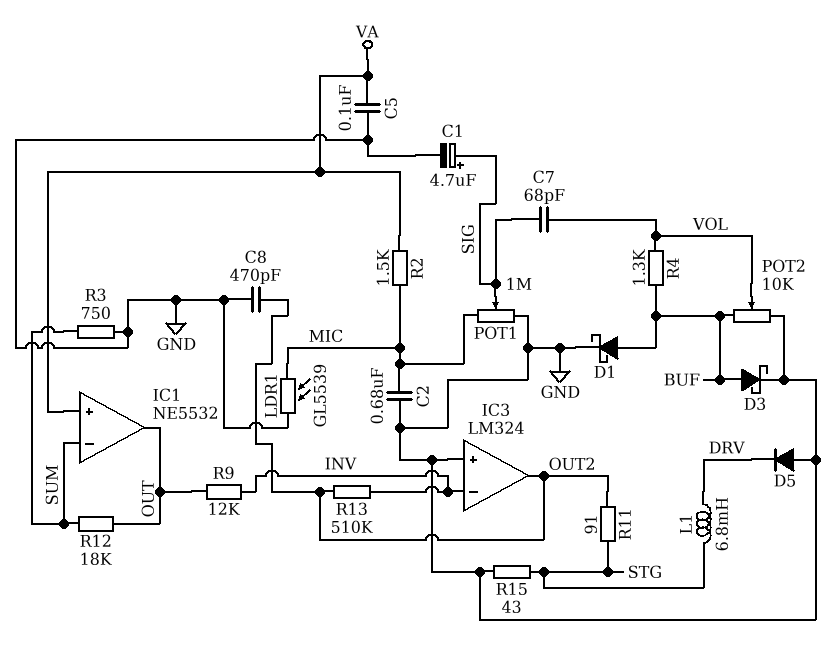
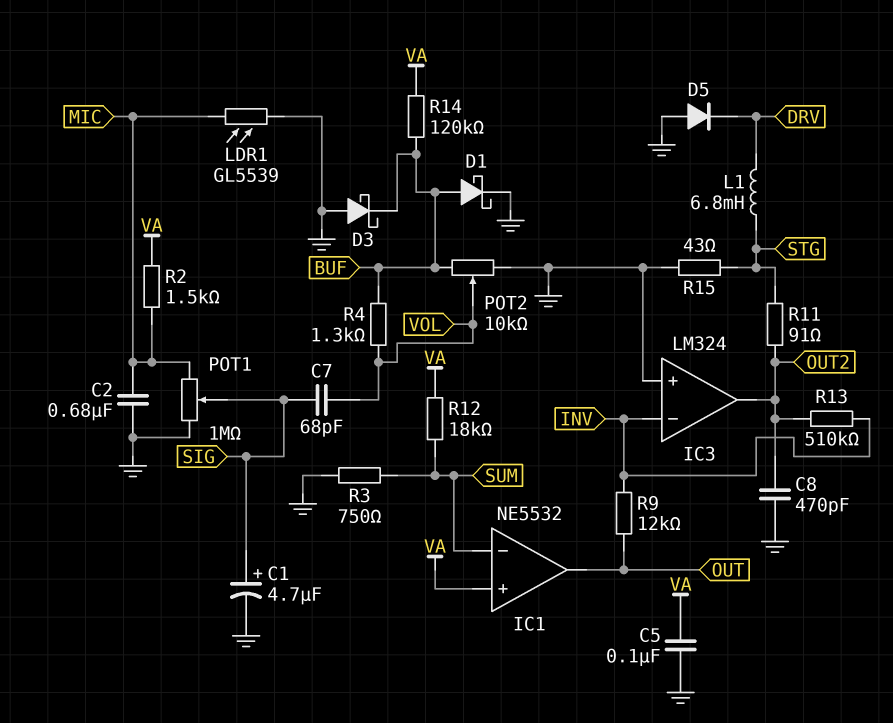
D3: schottky (A BUF, K GND) -> schottky (A GND, K BUF)
R12: 18k (OUT, SUM) -> 18k (SUM, VA)
R14: none -> 120k (BUF, VA)

